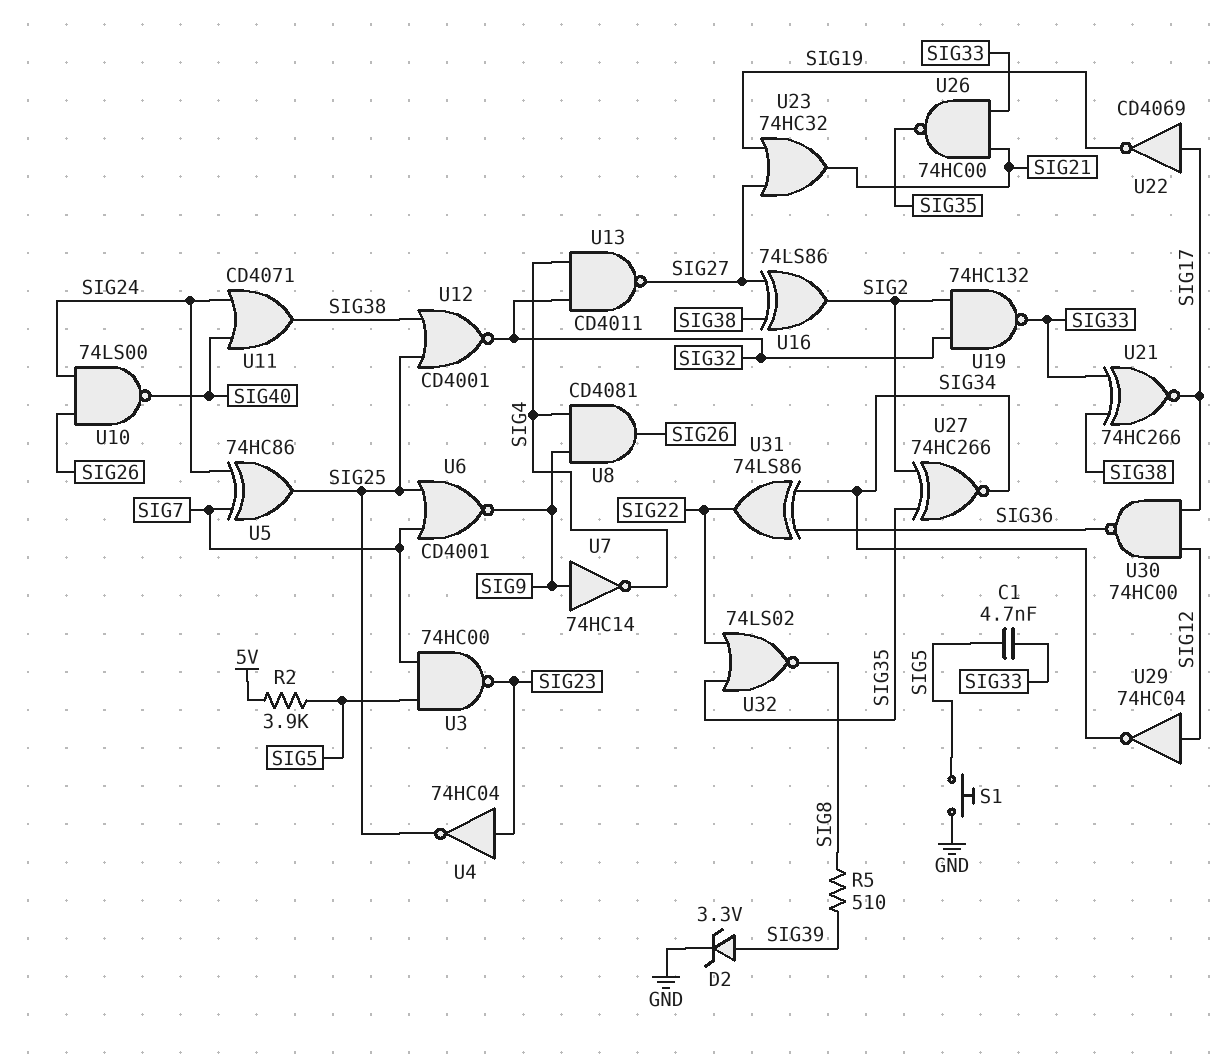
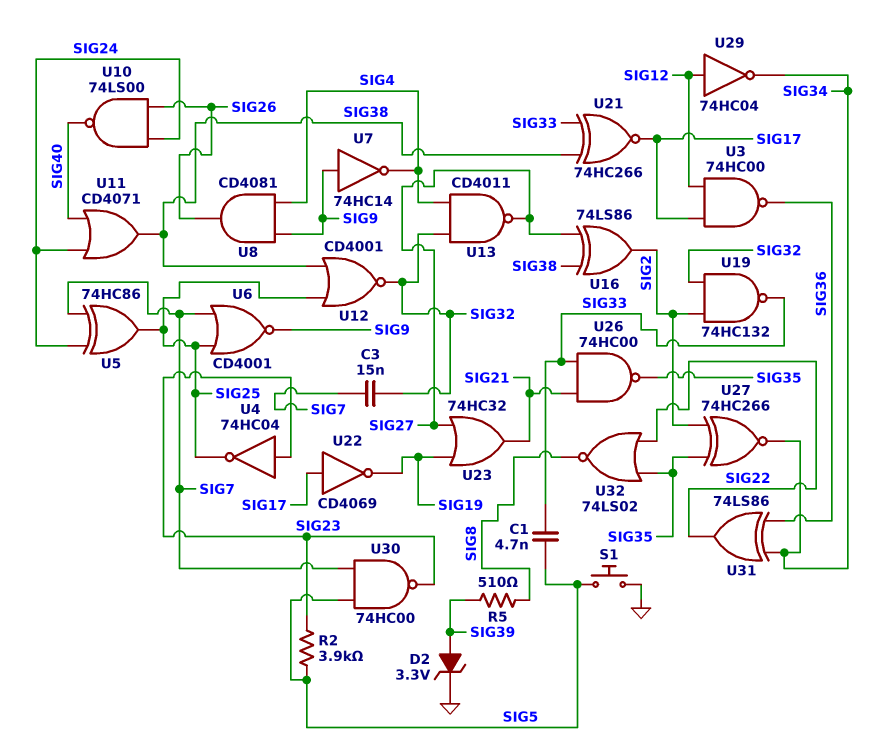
C3: none -> 15nF (SIG7, SIG32)
R2: 3.9k (5V, SIG5) -> 3.9k (SIG5, SIG23)
U3: NAND 74HC00 (in SIG5, in SIG7, out SIG23) -> NAND 74HC00 (in SIG12, in SIG17, out SIG36)
U30: NAND 74HC00 (in SIG12, in SIG17, out SIG36) -> NAND 74HC00 (in SIG5, in SIG7, out SIG23)

